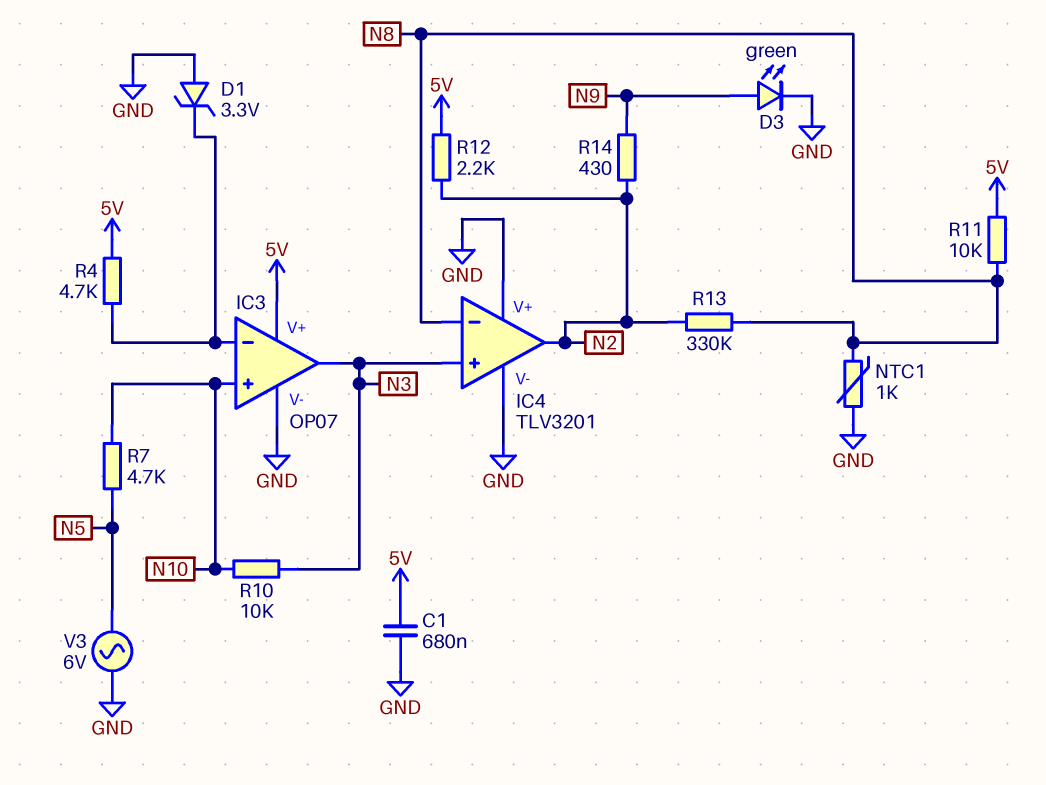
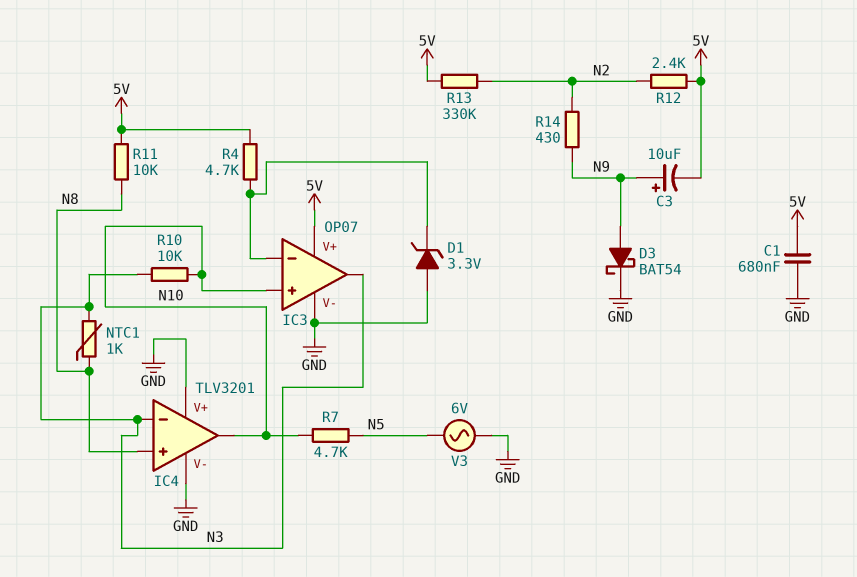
C3: none -> 10uF (plus N9, minus 5V)
D3: LED green (A N9, K GND) -> schottky BAT54 (A N9, K GND)
IC4 pin in+: N3 -> N8
IC4 pin in-: N8 -> N3
IC4 pin out: N2 -> N10
NTC1: 1k (GND, N8) -> 1k (N3, N8)
R12: 2.2k (5V, N2) -> 2.4k (5V, N2)
R13: 330k (N2, N8) -> 330k (5V, N2)

